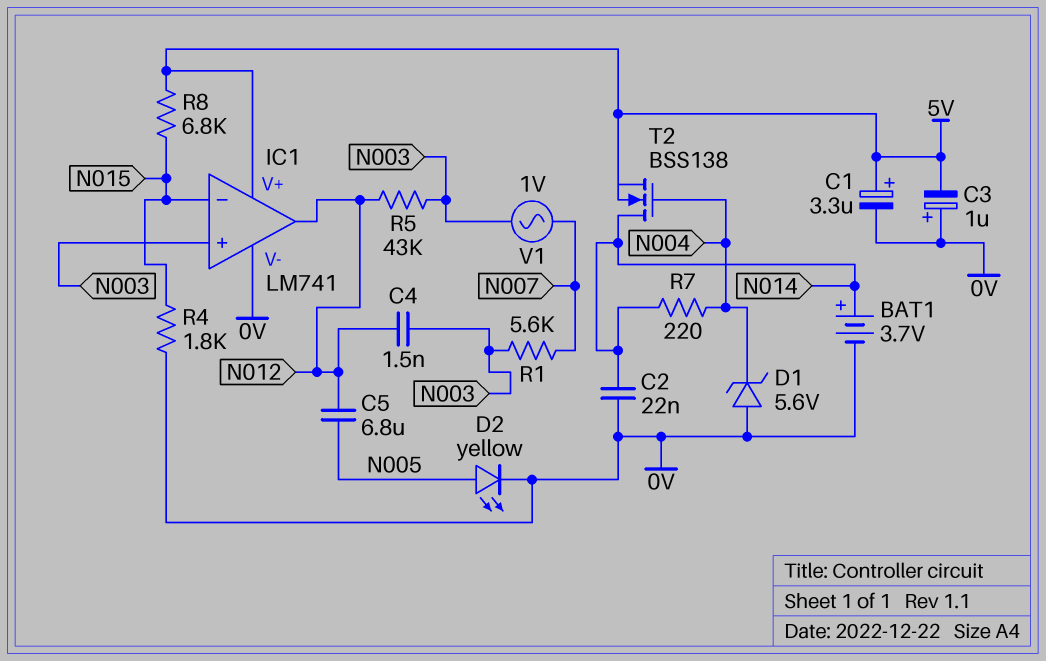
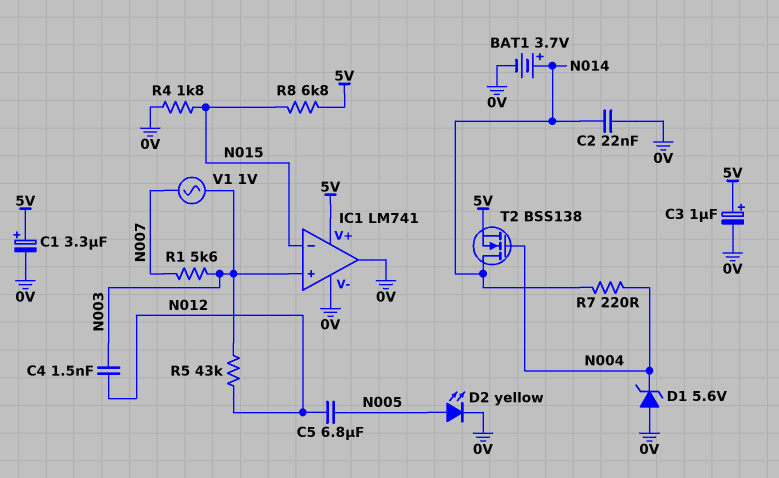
C3: 1uF (plus 0V, minus 5V) -> 1uF (plus 5V, minus 0V)
IC1 pin out: N012 -> 0V

